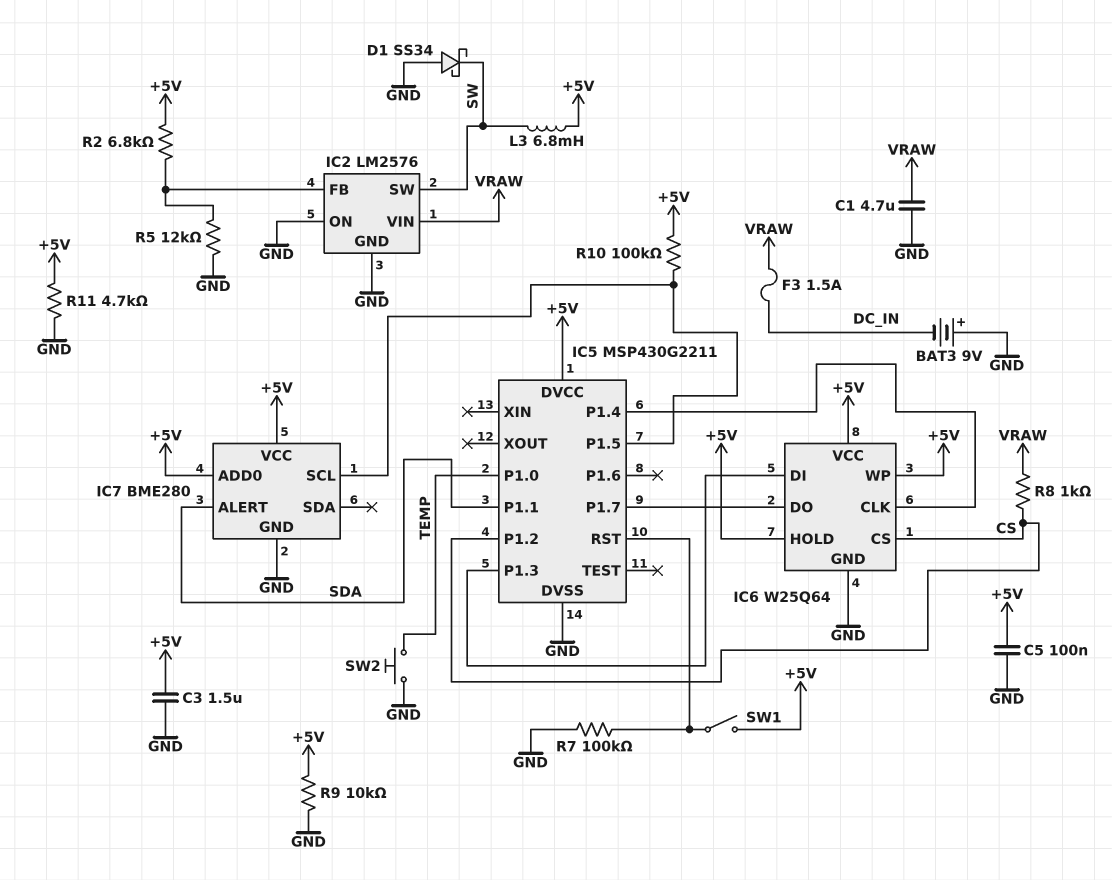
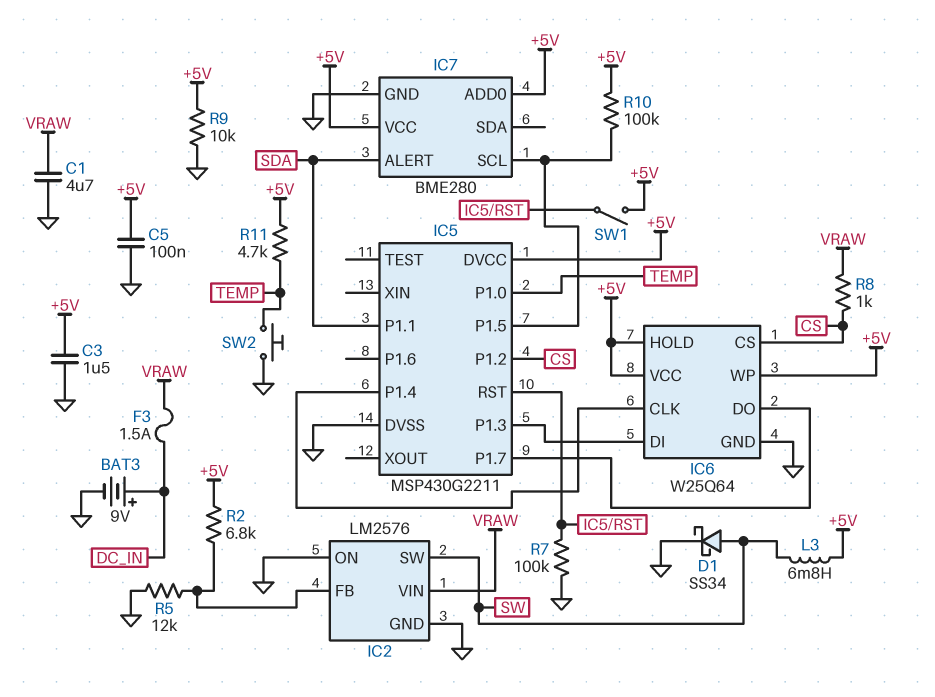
BAT3: 9V (plus GND, minus DC_IN) -> 9V (plus DC_IN, minus GND)
D1: schottky SS34 (A GND, K SW) -> schottky SS34 (A SW, K GND)
R11: 4.7k (+5V, GND) -> 4.7k (+5V, TEMP)

